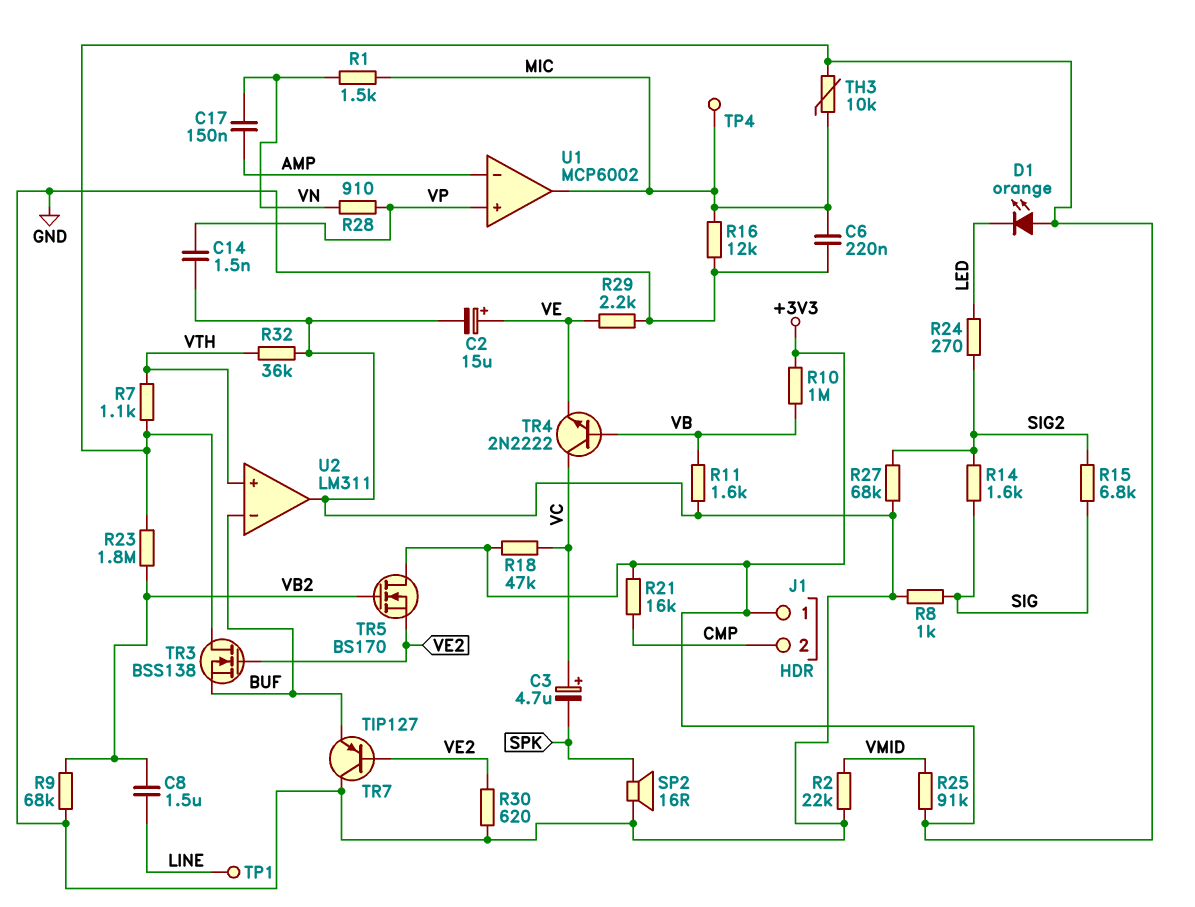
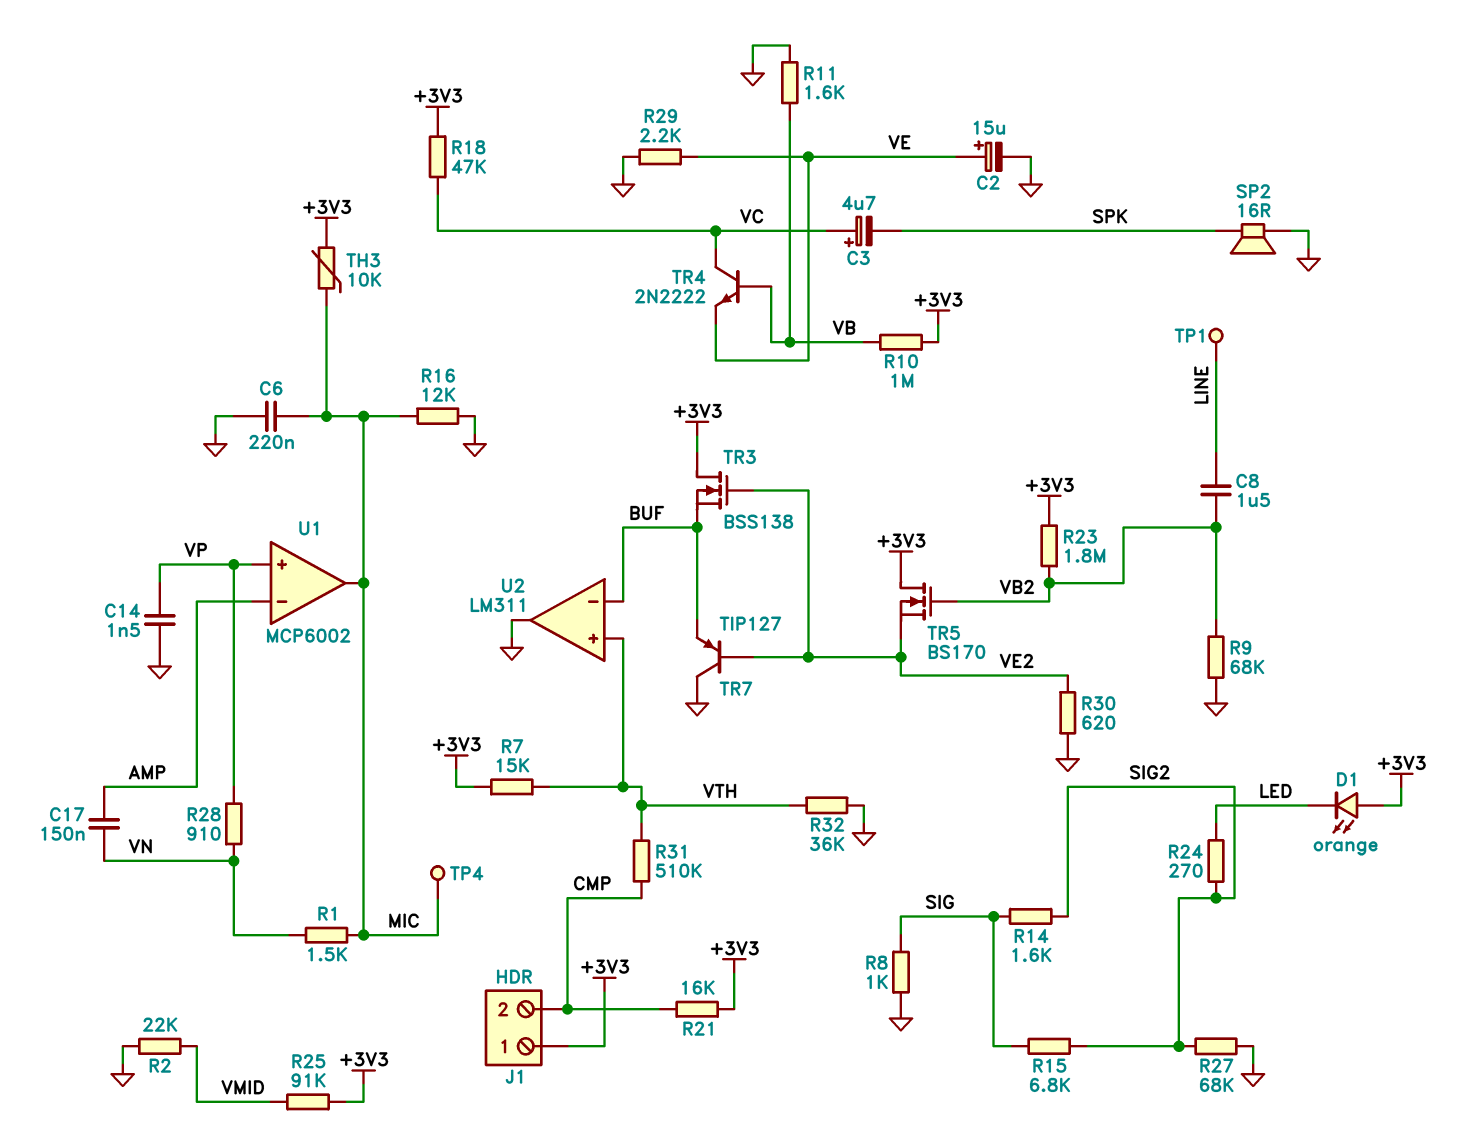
R7: 1.1k (+3V3, VTH) -> 15k (+3V3, VTH)
R31: none -> 510k (CMP, VTH)

